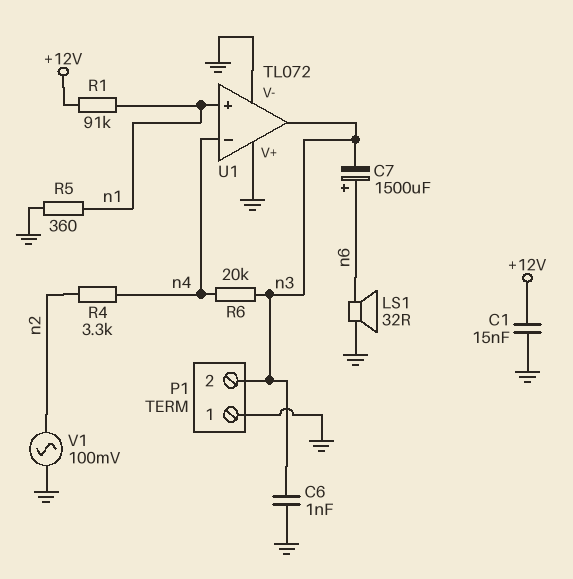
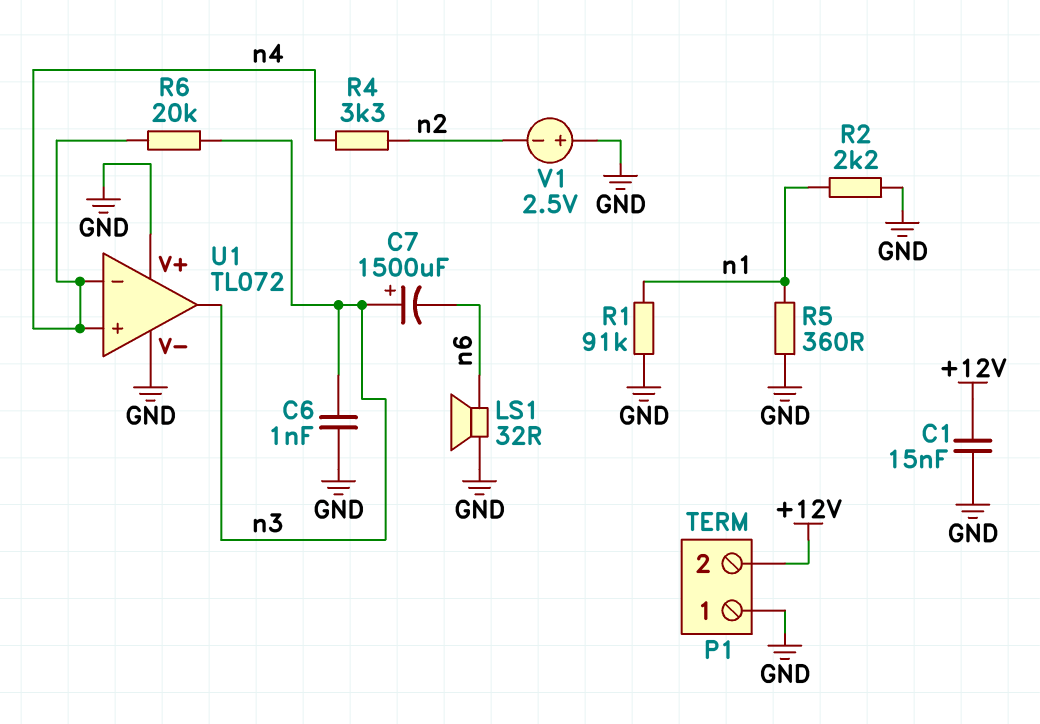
C7: 1500uF (plus n6, minus n3) -> 1500uF (plus n3, minus n6)
P1 pin 2: n3 -> +12V
R1: 91k (+12V, n1) -> 91k (GND, n1)
R2: none -> 2.2k (GND, n1)
U1 pin in+: n1 -> n4
V1: AC 100mV (GND, n2) -> 2.5V (plus GND, minus n2)

